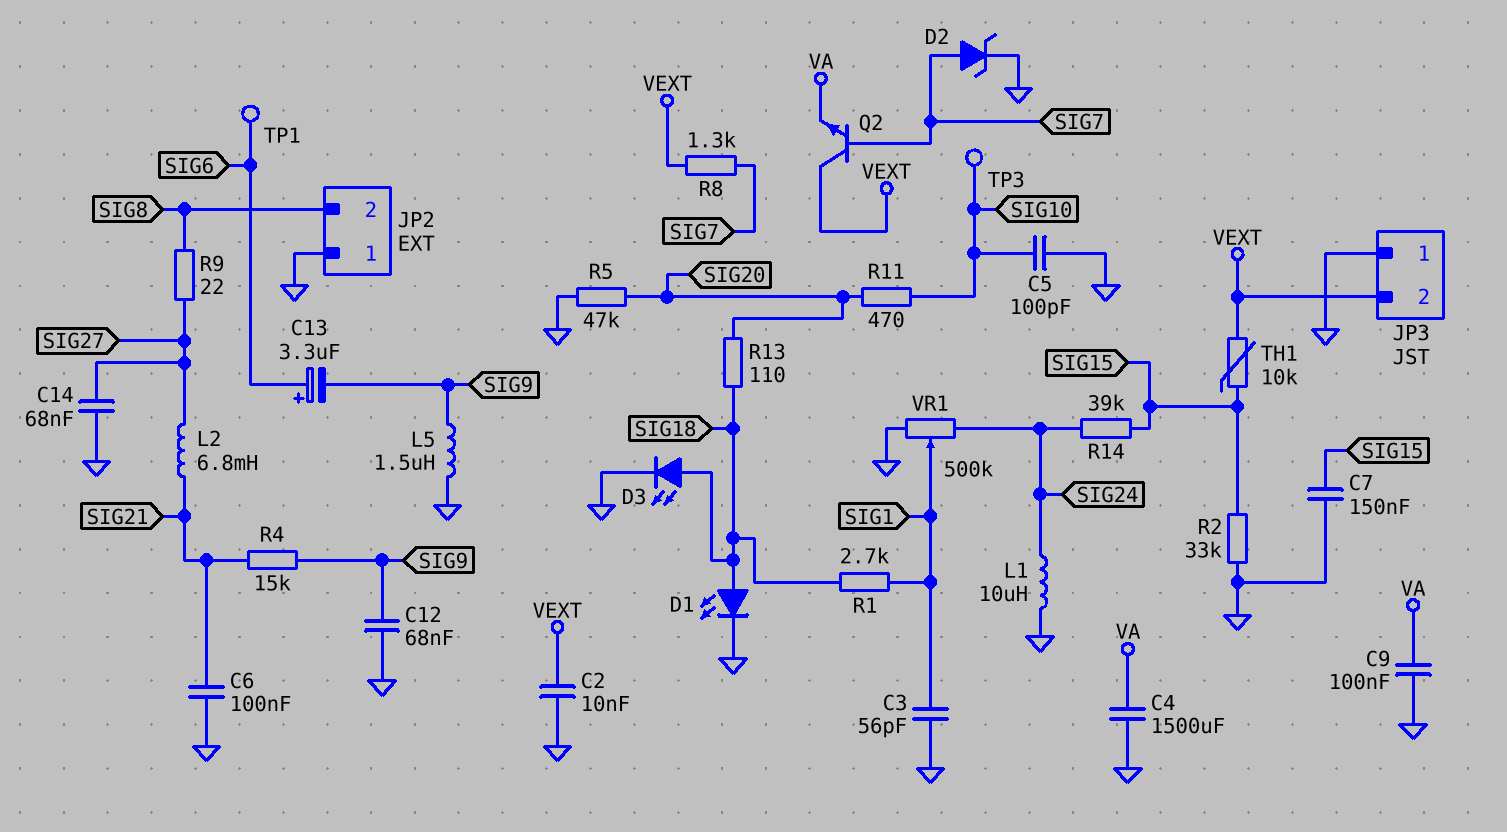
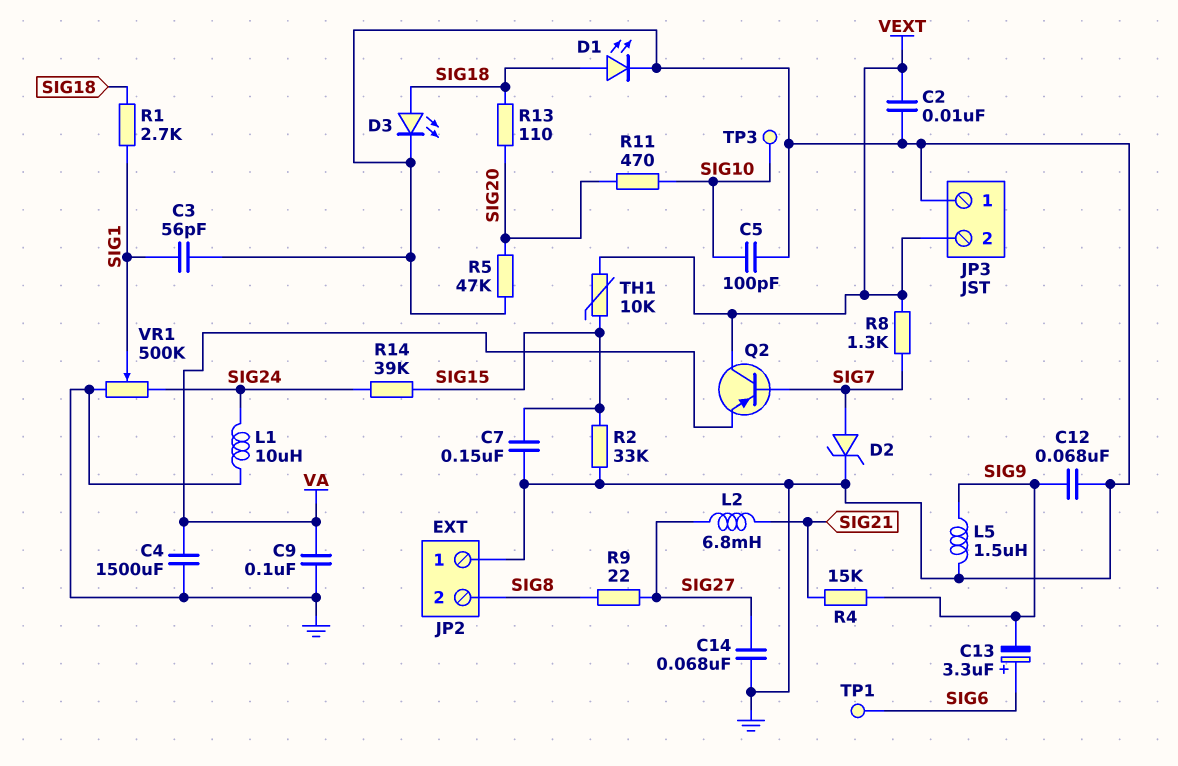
C6: 100nF (GND, SIG21) -> none
Q2: NPN (B SIG7, C VEXT, E VA) -> PNP (B SIG7, C VEXT, E VA)

